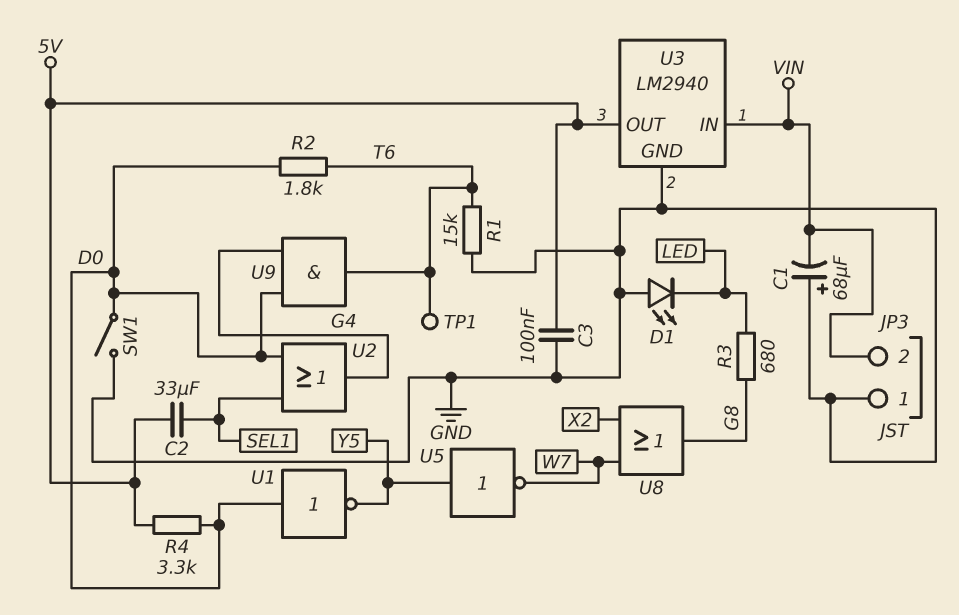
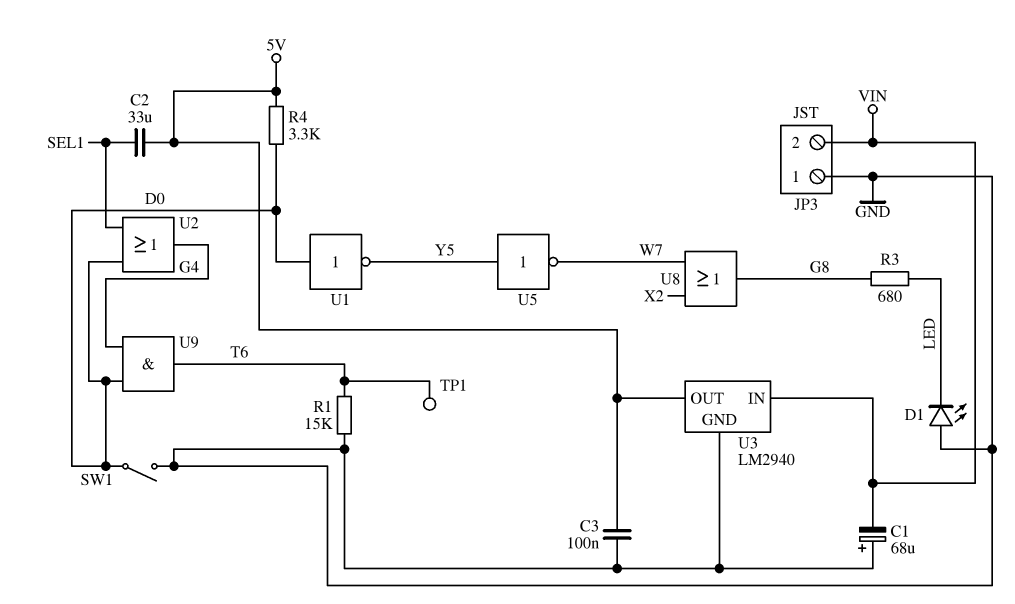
R2: 1.8k (D0, T6) -> none

